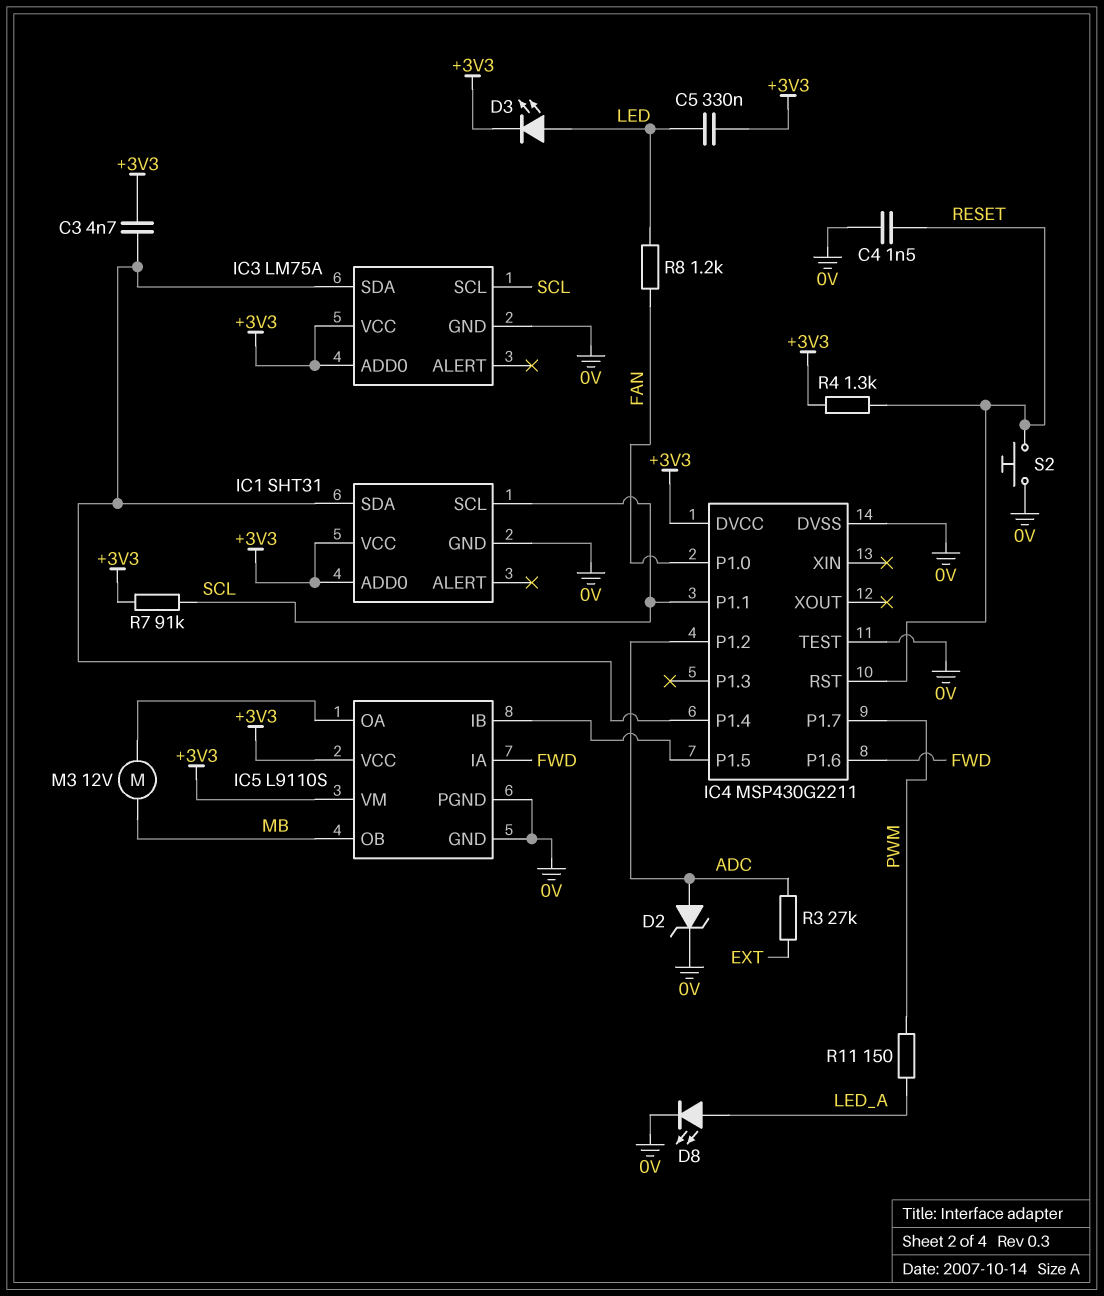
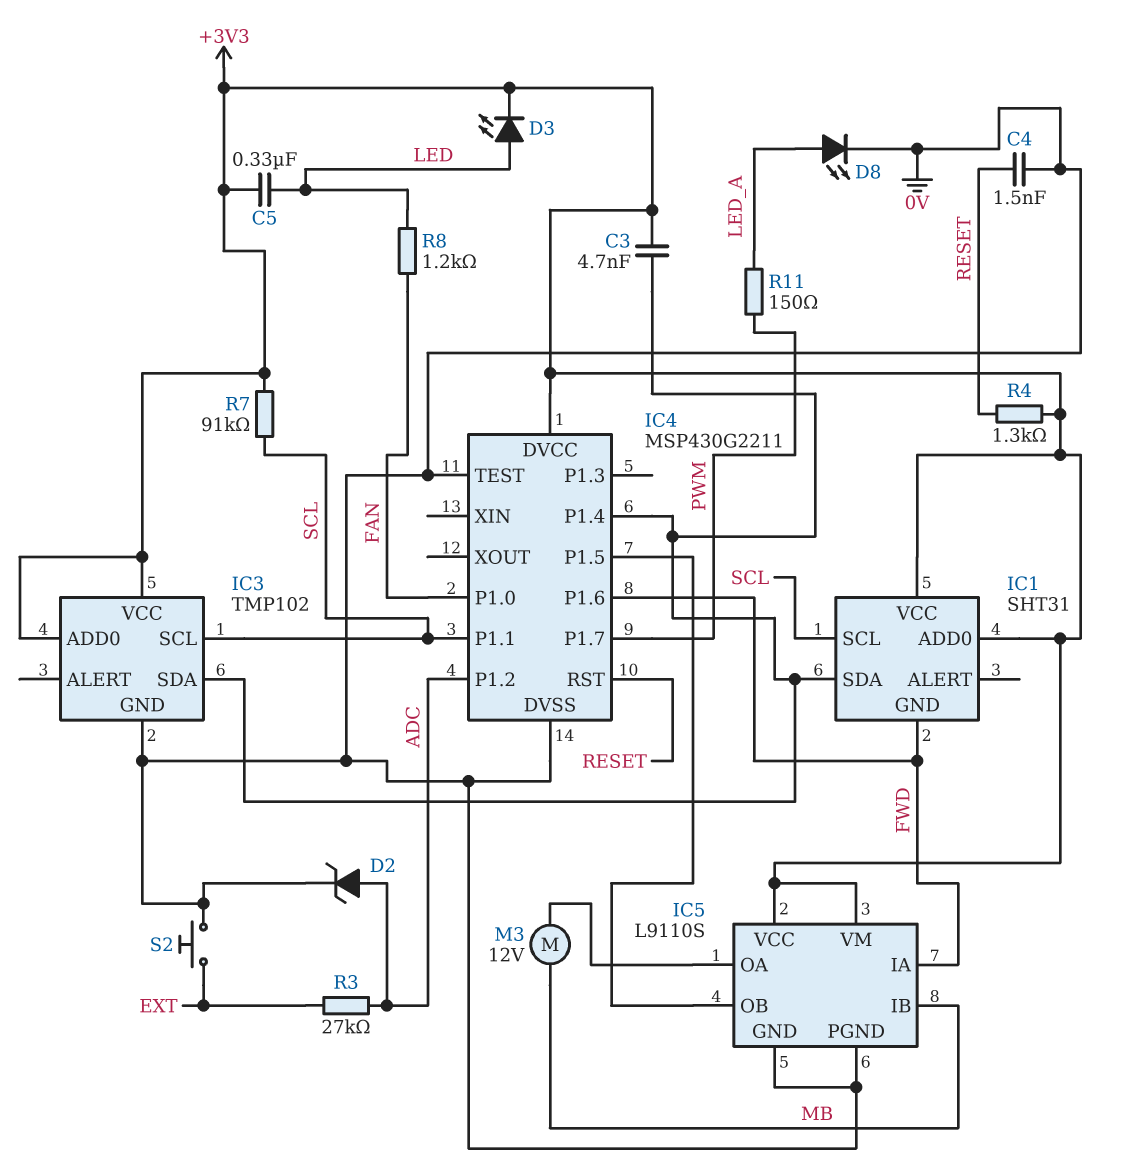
IC1 pin GND: 0V -> FWD
IC3: LM75A -> TMP102
IC5 pin IB: IC4/P1.5 -> MB
IC5 pin OB: MB -> IC4/P1.5
S2: button (0V, RESET) -> button (0V, EXT)

